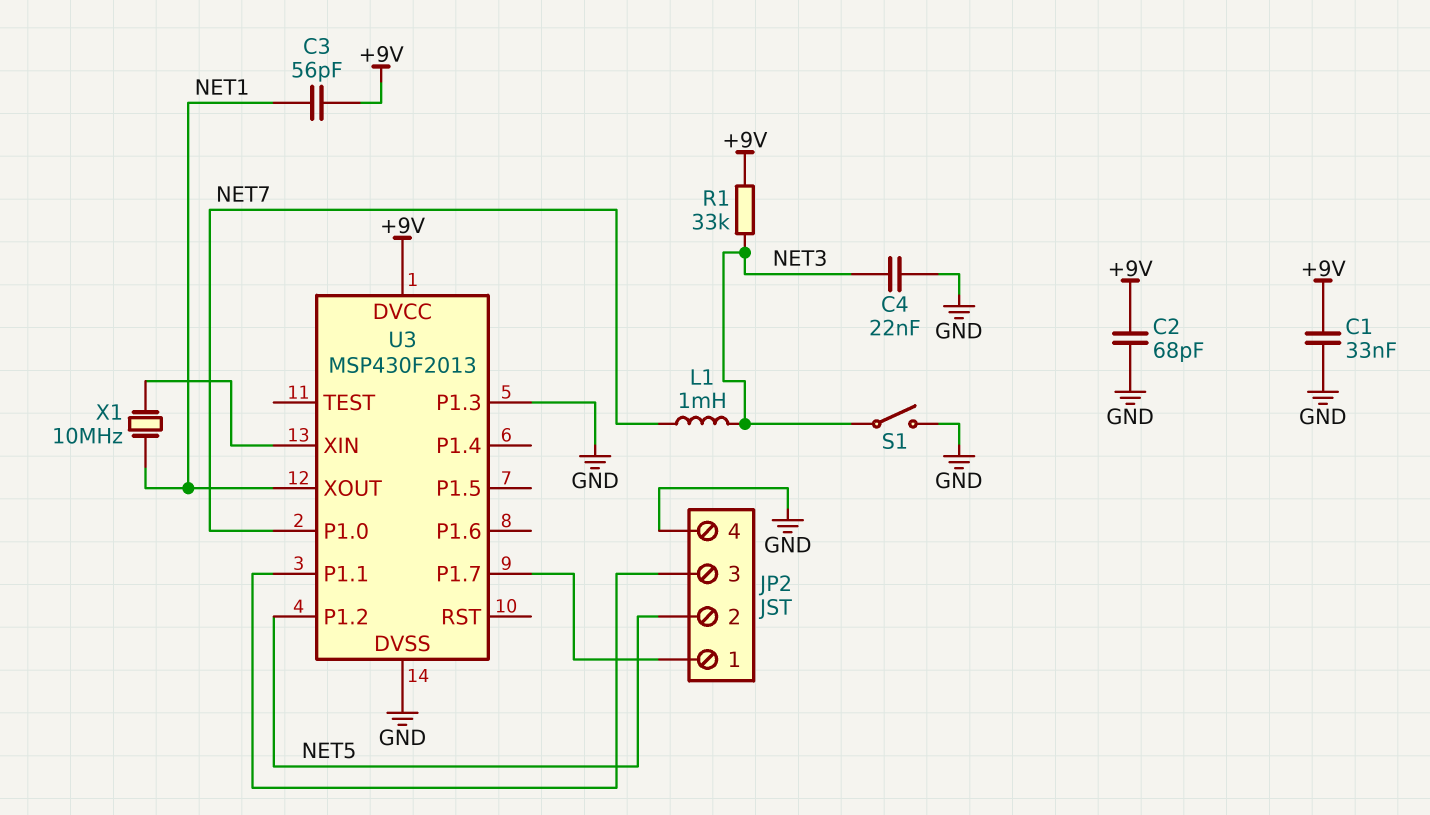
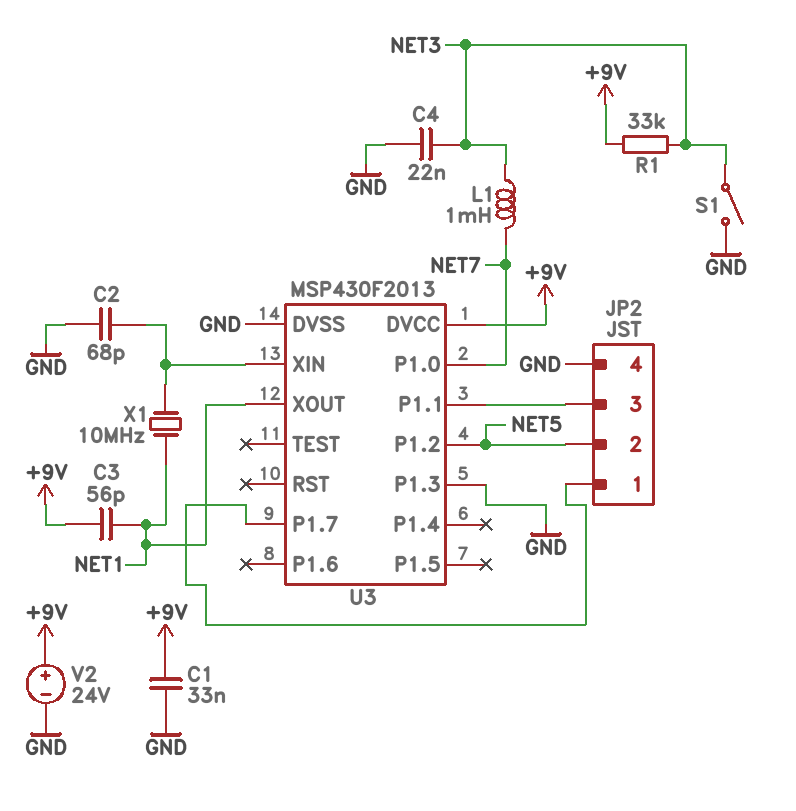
C2: 68pF (+9V, GND) -> 68pF (GND, U3/XIN)
V2: none -> 24V (plus +9V, minus GND)

